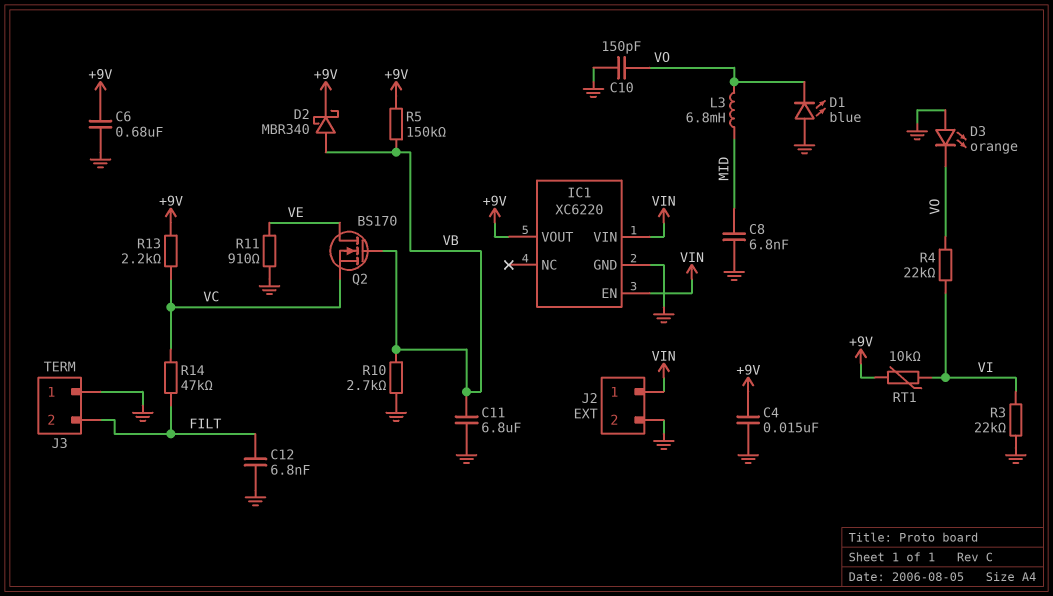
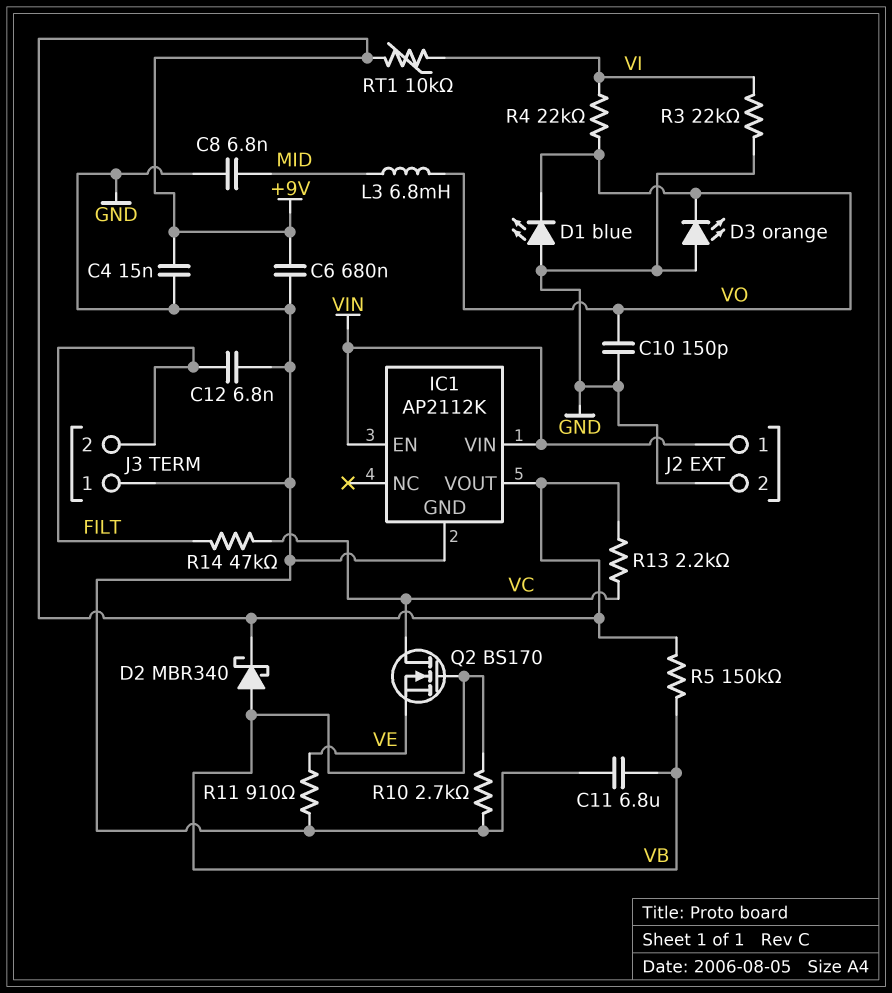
IC1: XC6220 -> AP2112K
Q2: NMOS BS170 (G VB, D VE, S VC) -> NMOS BS170 (G VB, D VC, S VE)

